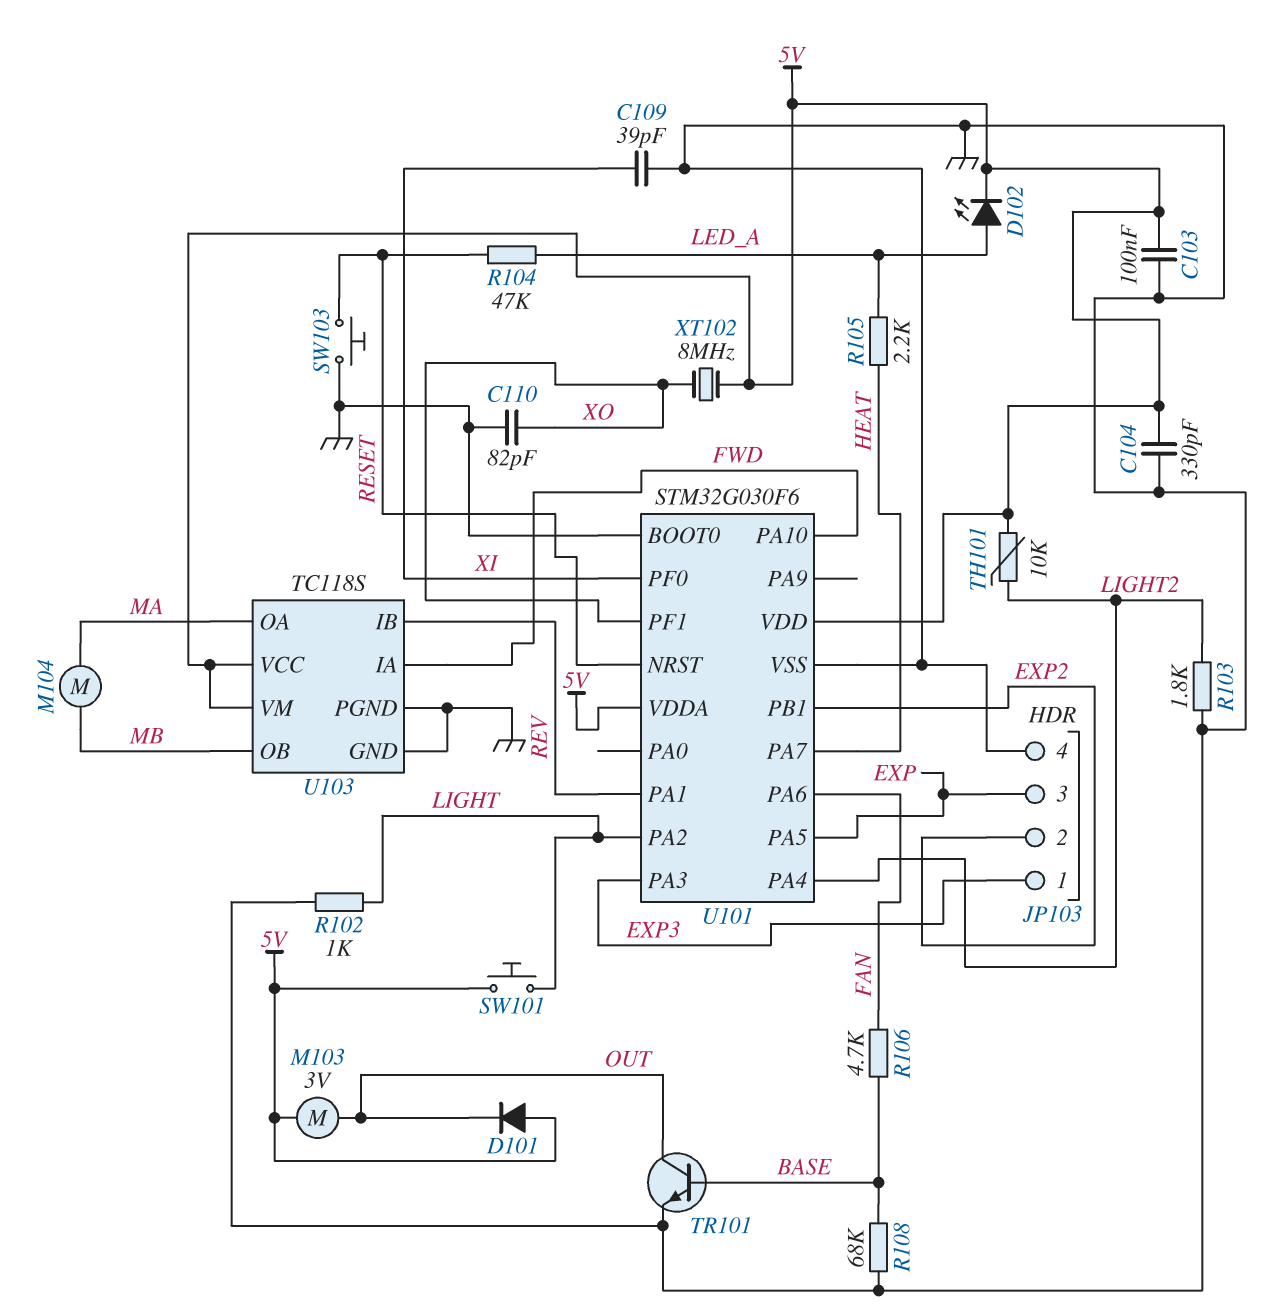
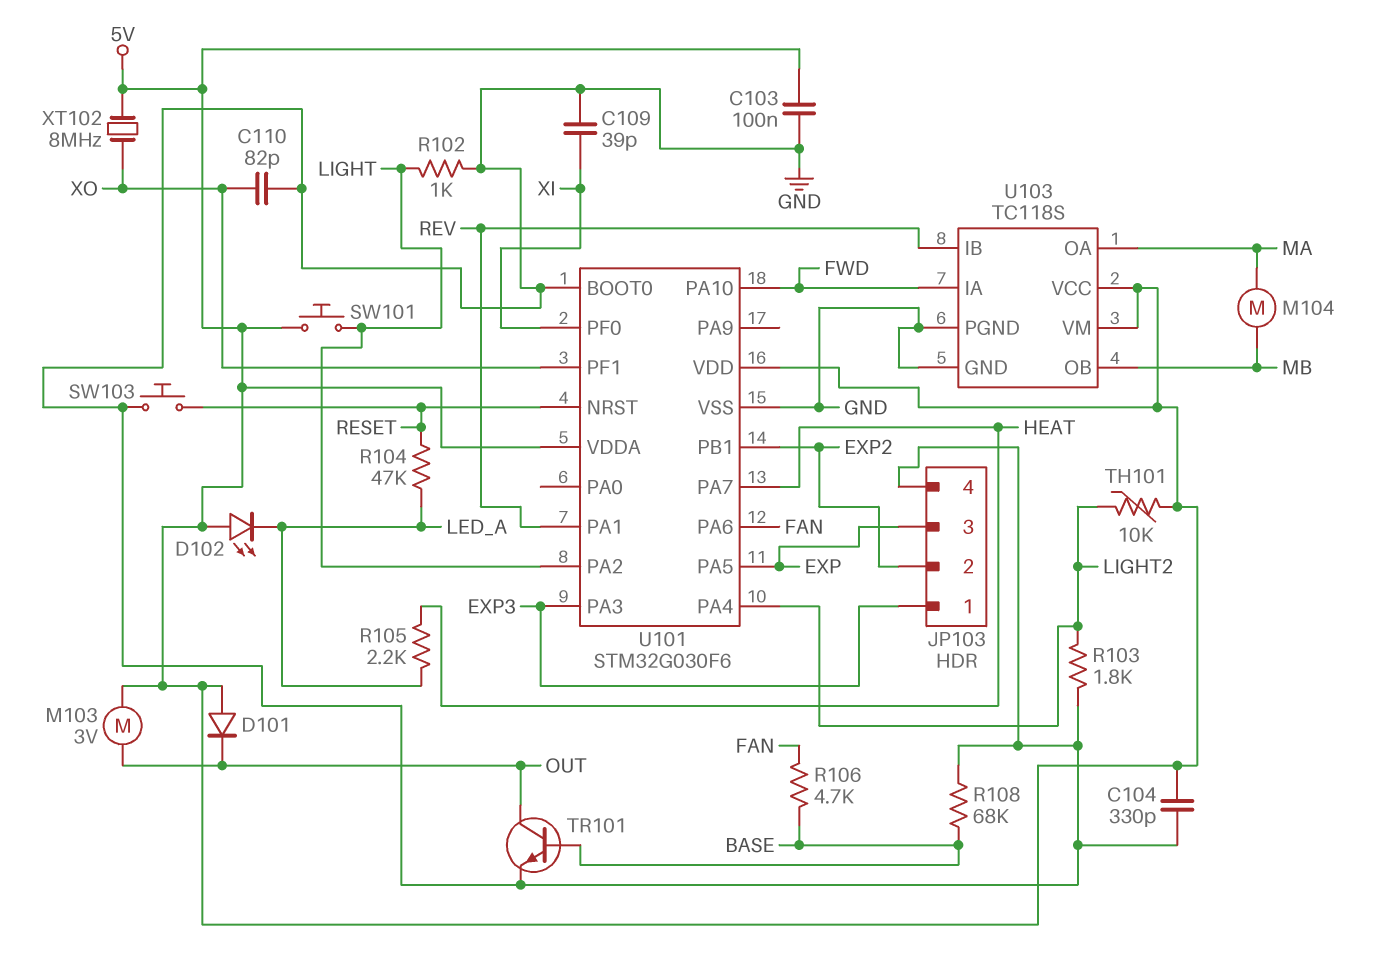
D102: LED (A LED_A, K 5V) -> LED (A 5V, K LED_A)

